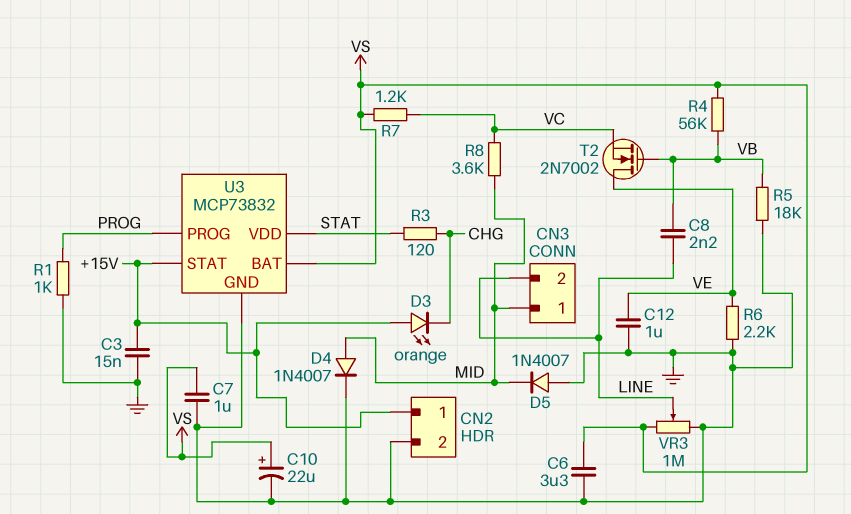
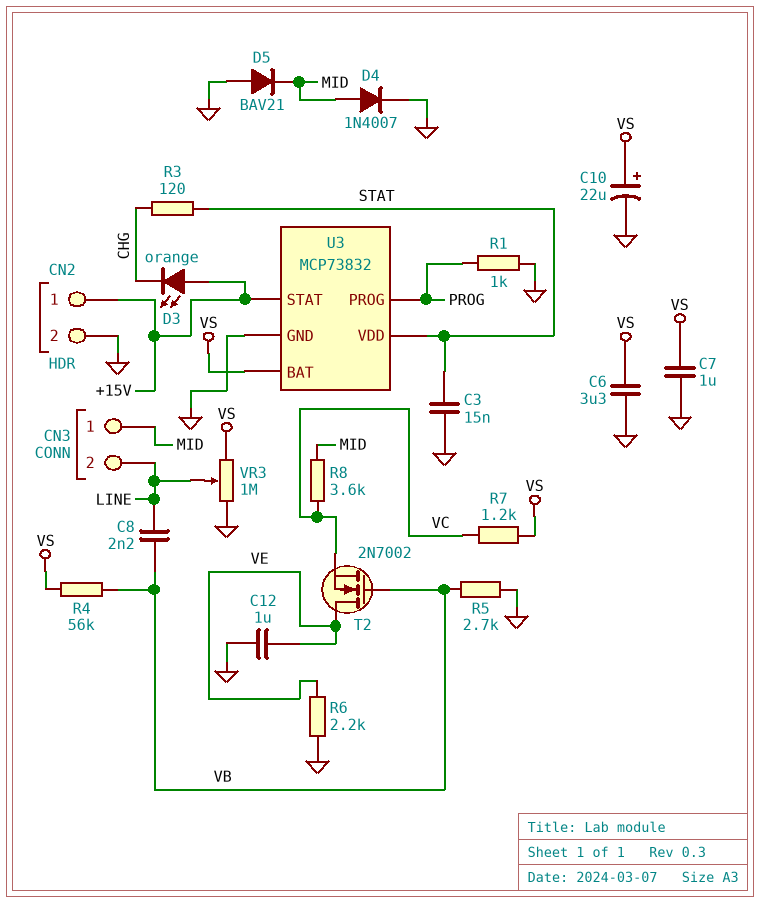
C3: 15nF (+15V, GND) -> 15nF (GND, STAT)
D5: diode 1N4007 (A GND, K MID) -> diode BAV21 (A GND, K MID)
R5: 18k (GND, VB) -> 2.7k (GND, VB)

